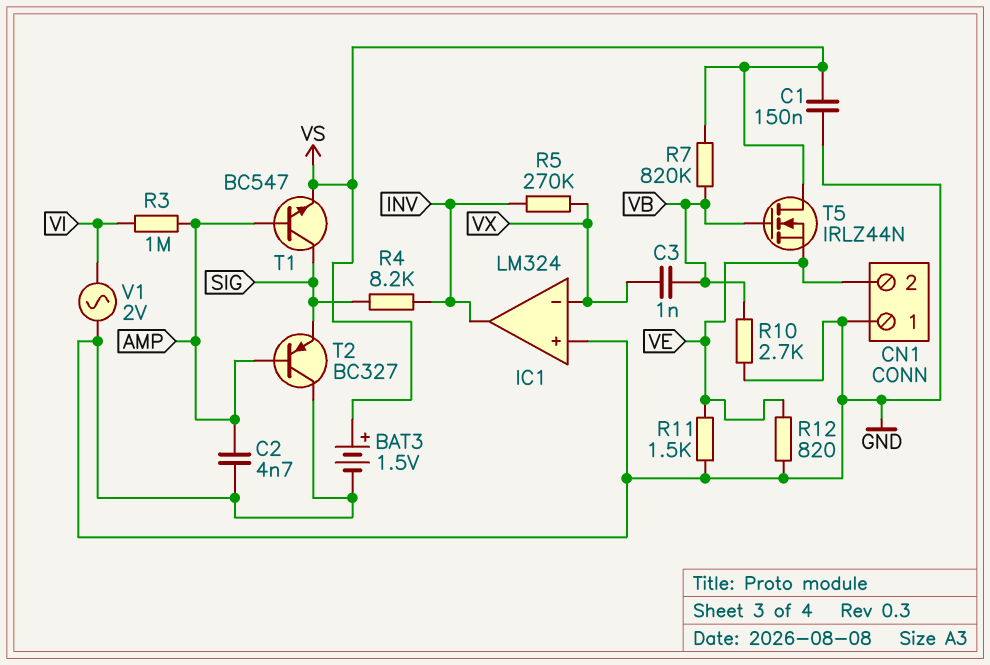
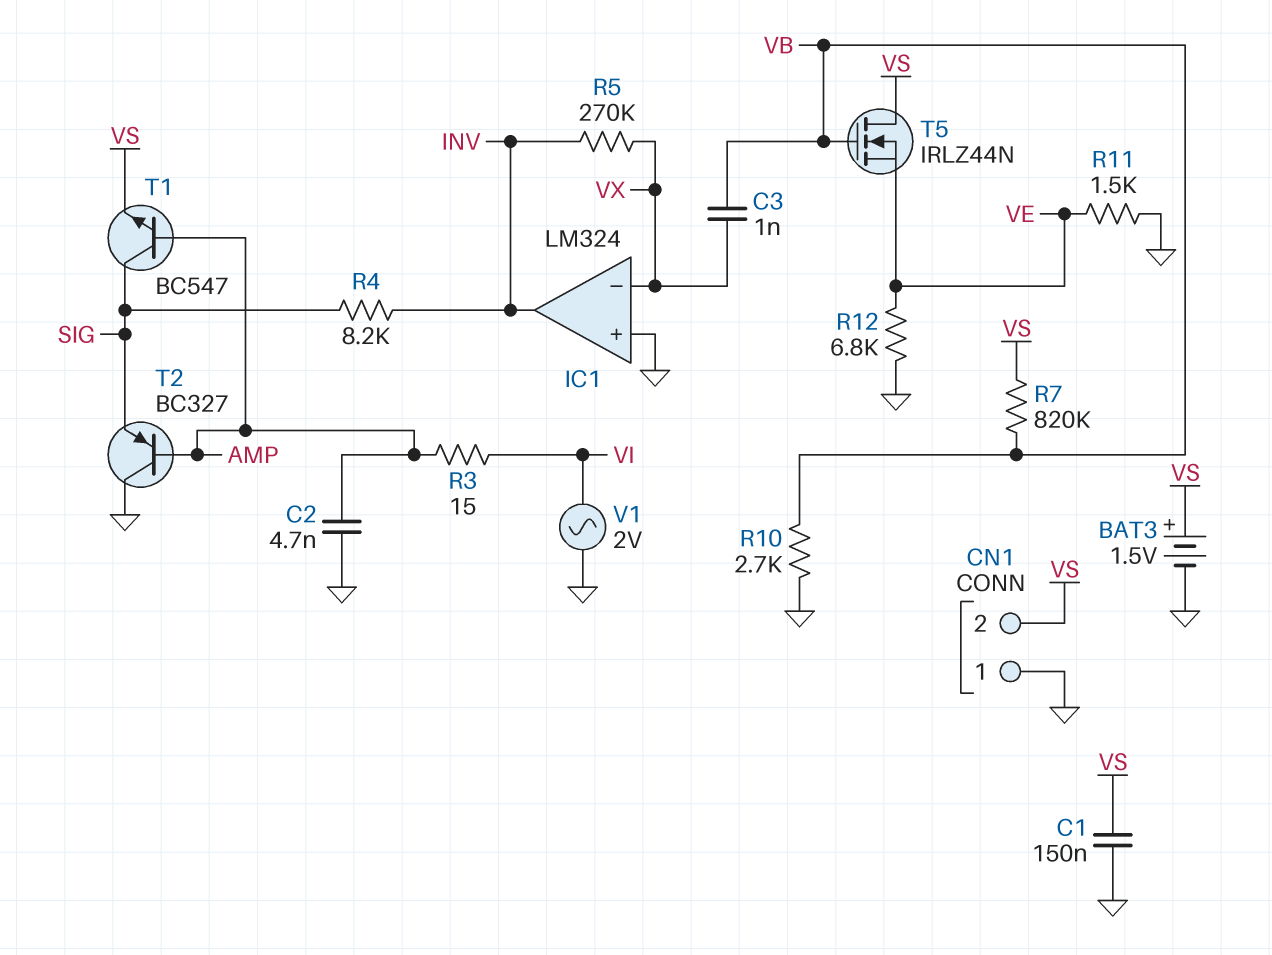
CN1 pin 2: VE -> VS
R3: 1M (AMP, VI) -> 15 (AMP, VI)
R12: 820 (GND, VE) -> 6.8k (GND, VE)

